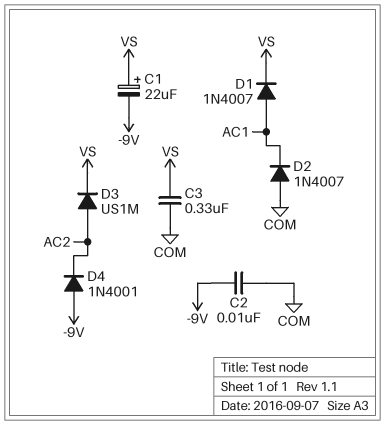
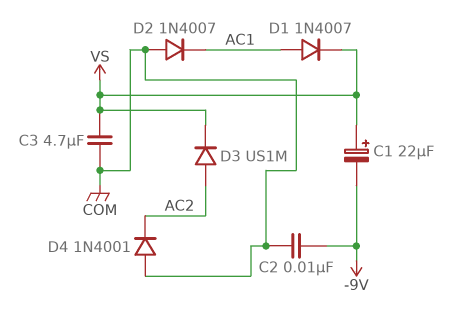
C3: 330nF (COM, VS) -> 4.7uF (COM, VS)
D4: diode 1N4001 (A -9V, K AC2) -> diode 1N4001 (A COM, K AC2)

